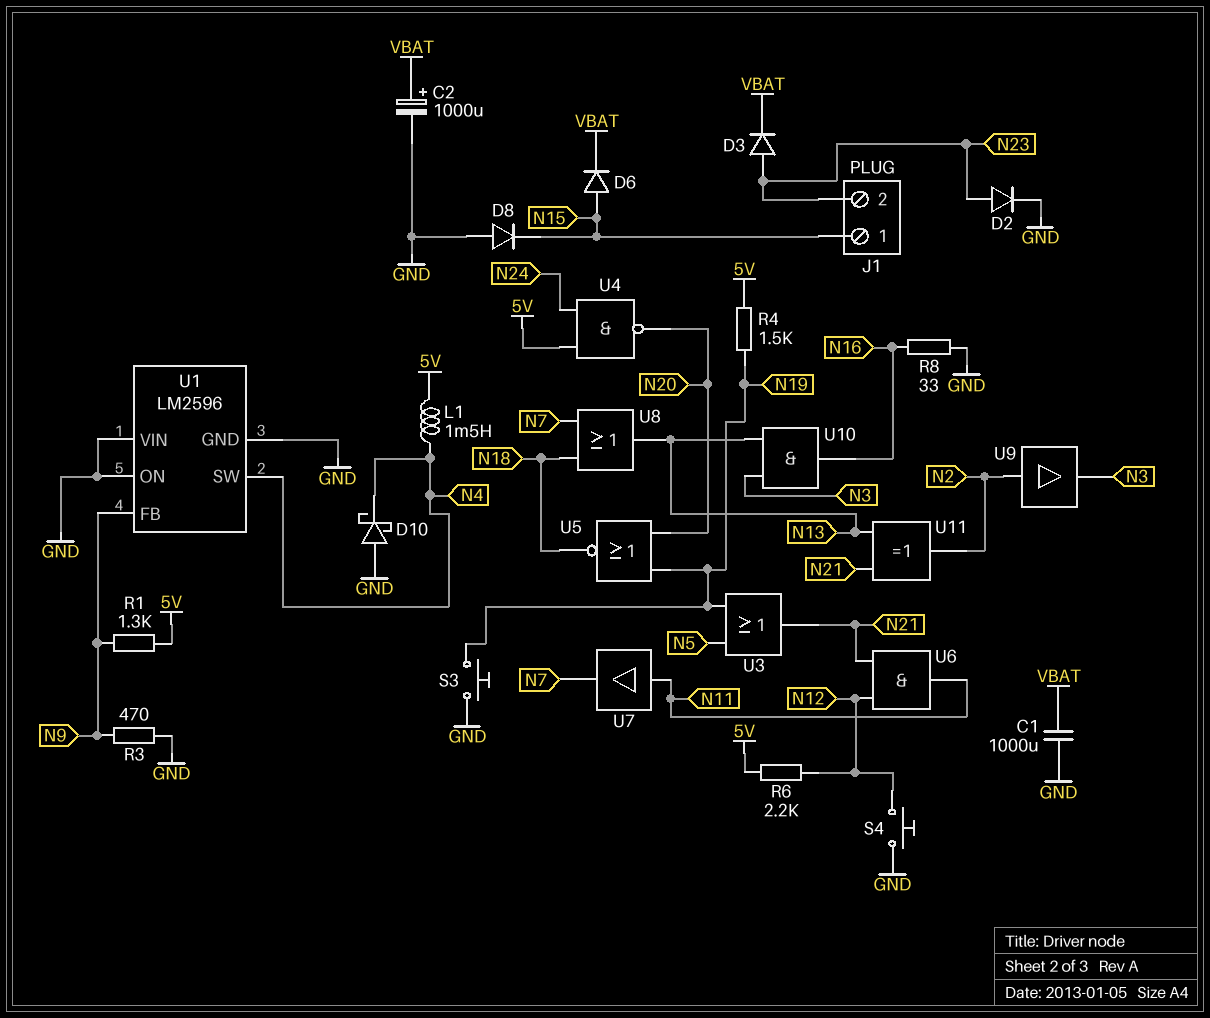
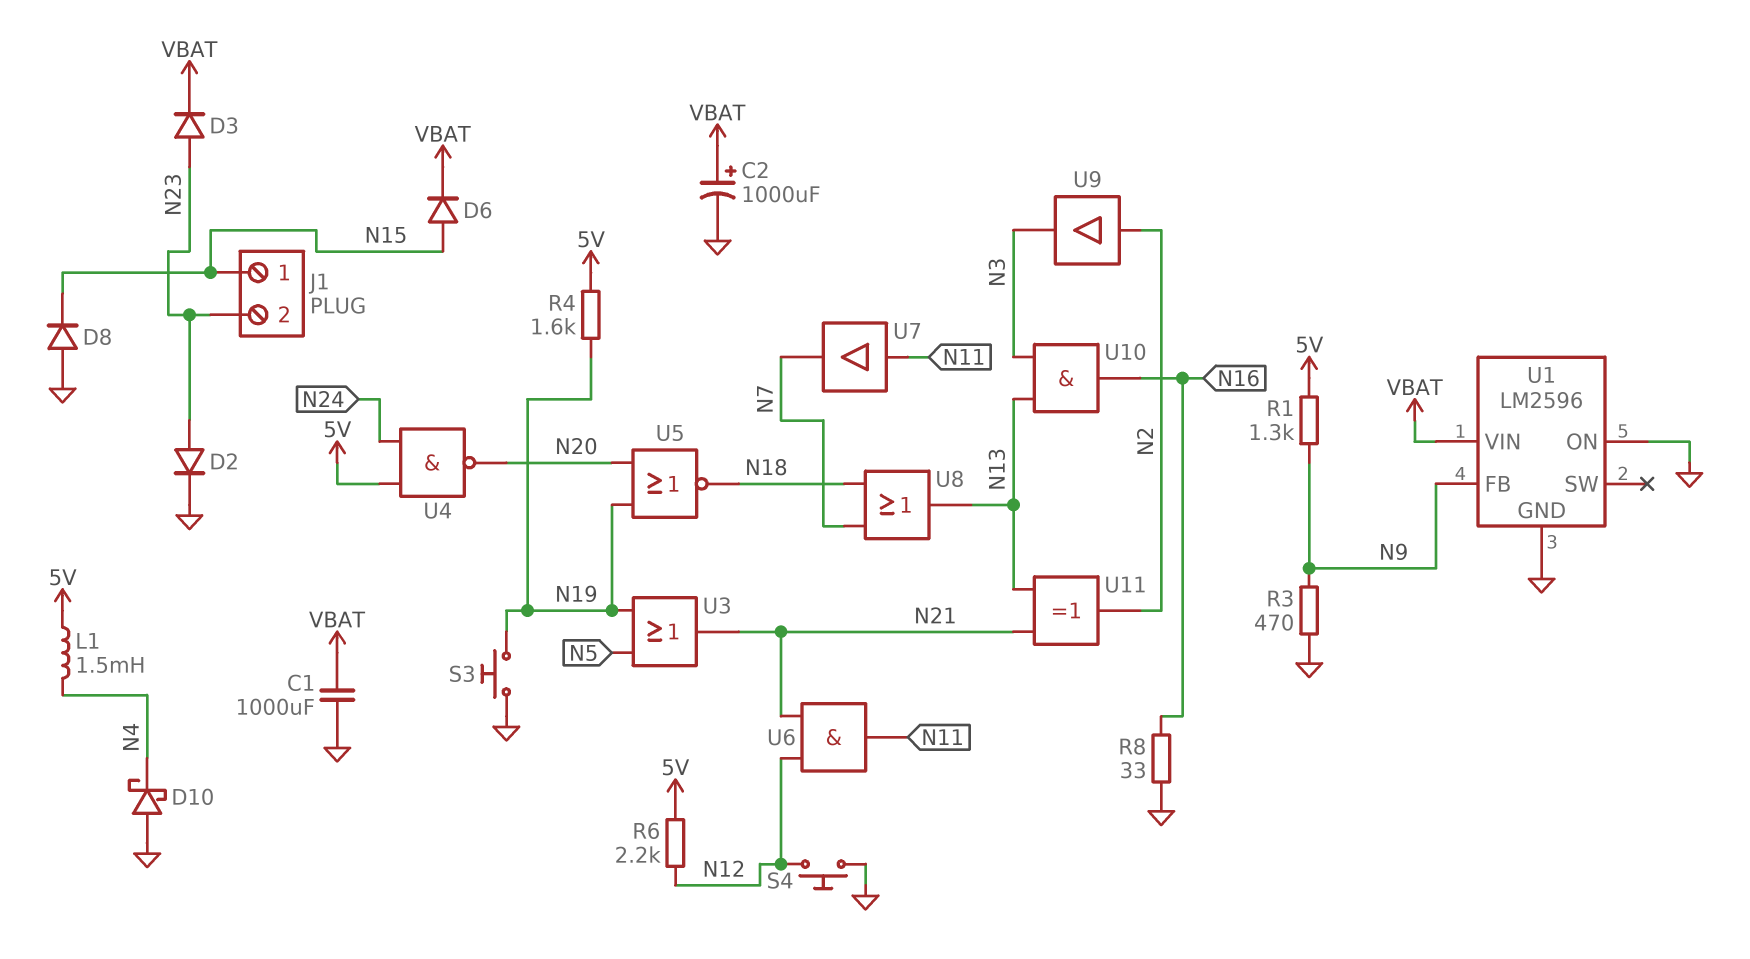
R4: 1.5k (5V, N19) -> 1.6k (5V, N19)
U1 pin SW: N4 -> none
U1 pin VIN: GND -> VBAT

